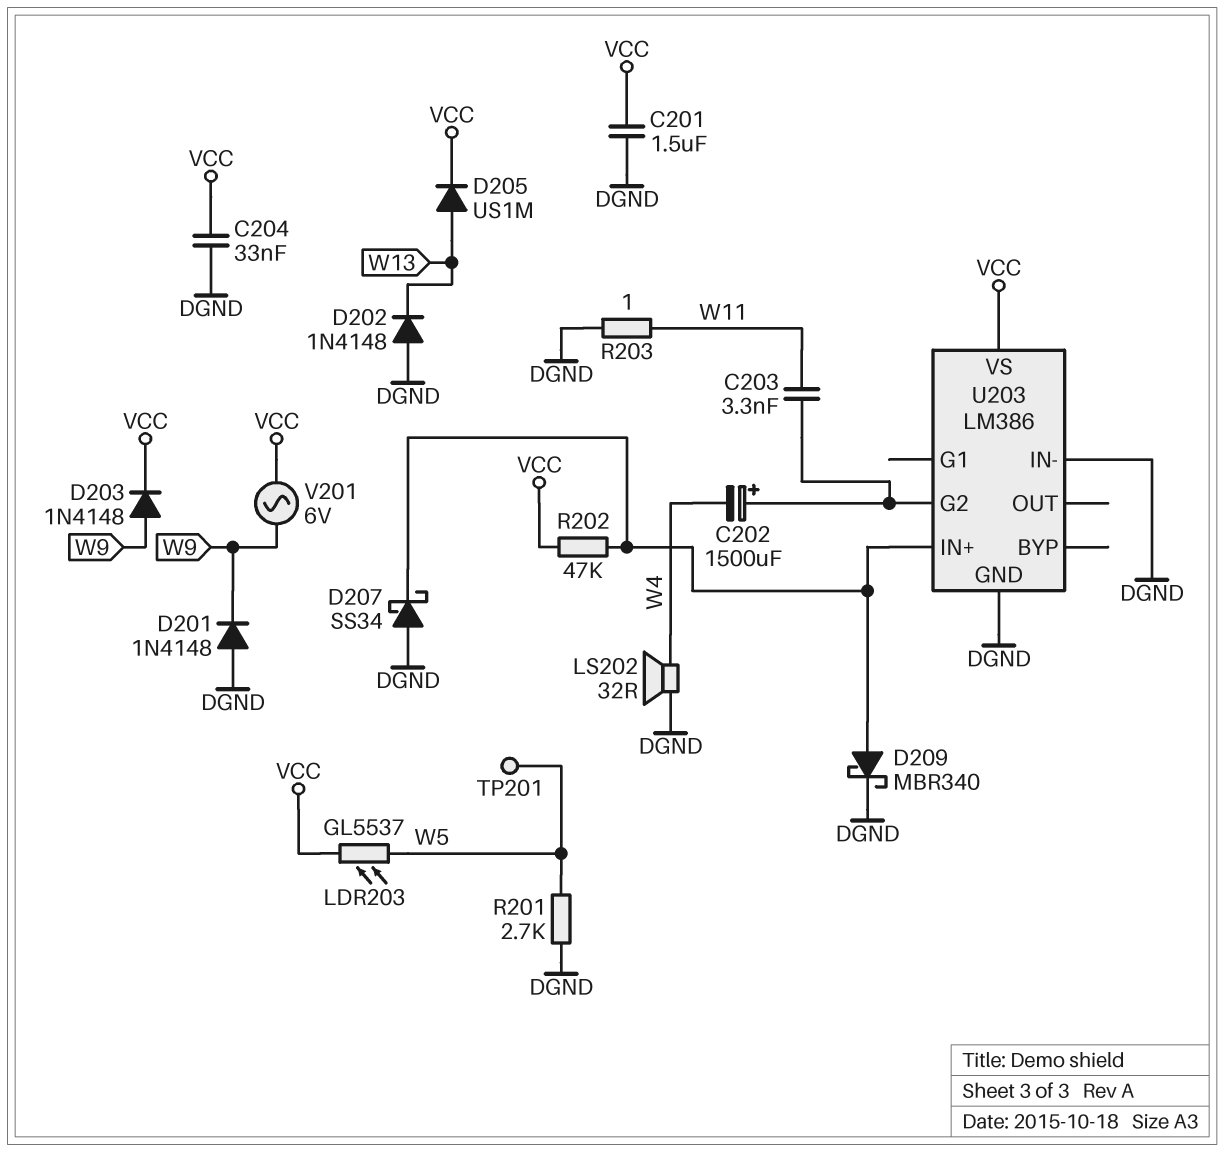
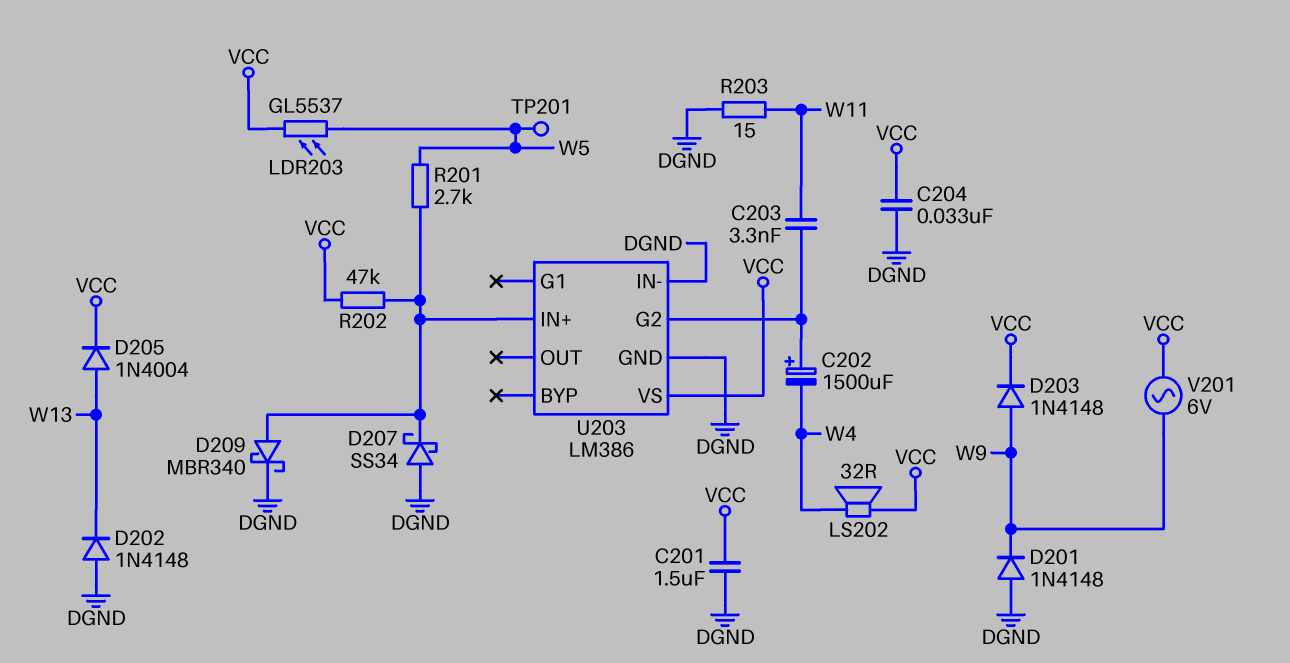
D205: diode US1M (A W13, K VCC) -> diode 1N4004 (A W13, K VCC)
LS202: speaker 32R (DGND, W4) -> speaker 32R (VCC, W4)
R201: 2.7k (DGND, W5) -> 2.7k (U203/IN+, W5)
R203: 1 (DGND, W11) -> 15 (DGND, W11)

